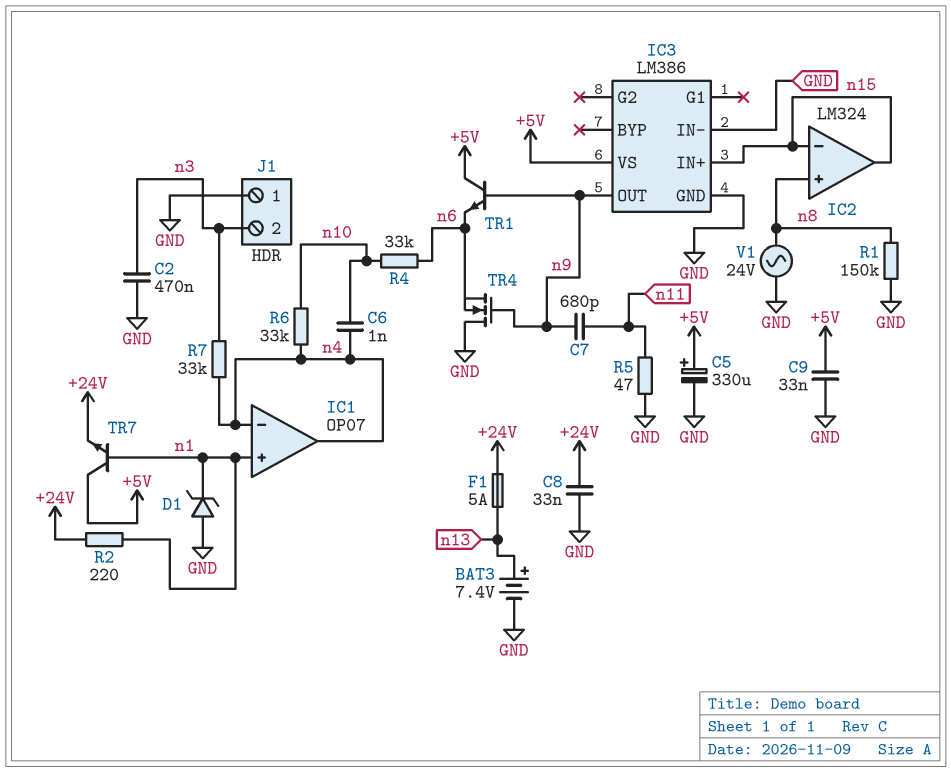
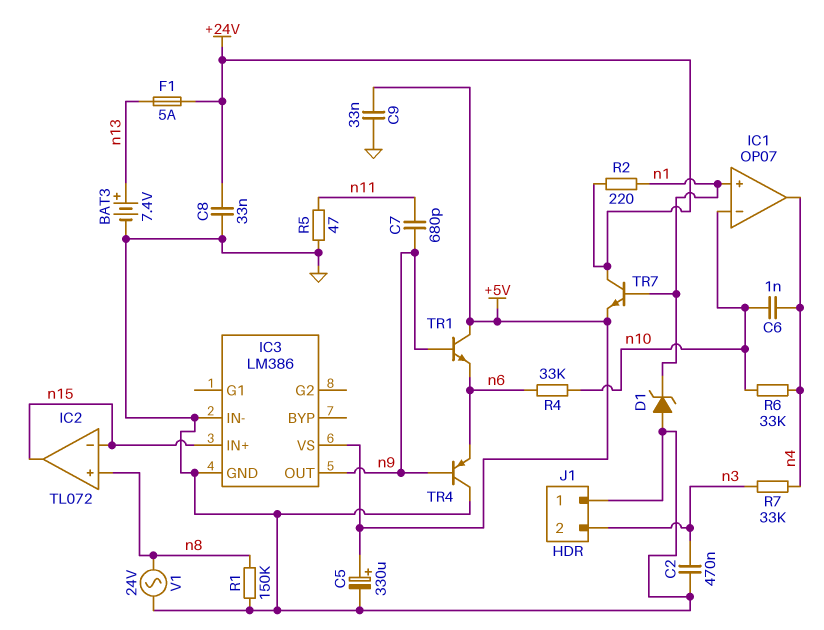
IC1 pin in-: n4 -> n10
IC2: LM324 -> TL072
TR4: NMOS (G n9, D GND, S n6) -> PNP (B n9, C GND, E n6)
TR7: NPN (B n1, C +5V, E +24V) -> NPN (B n1, C +24V, E +5V)

